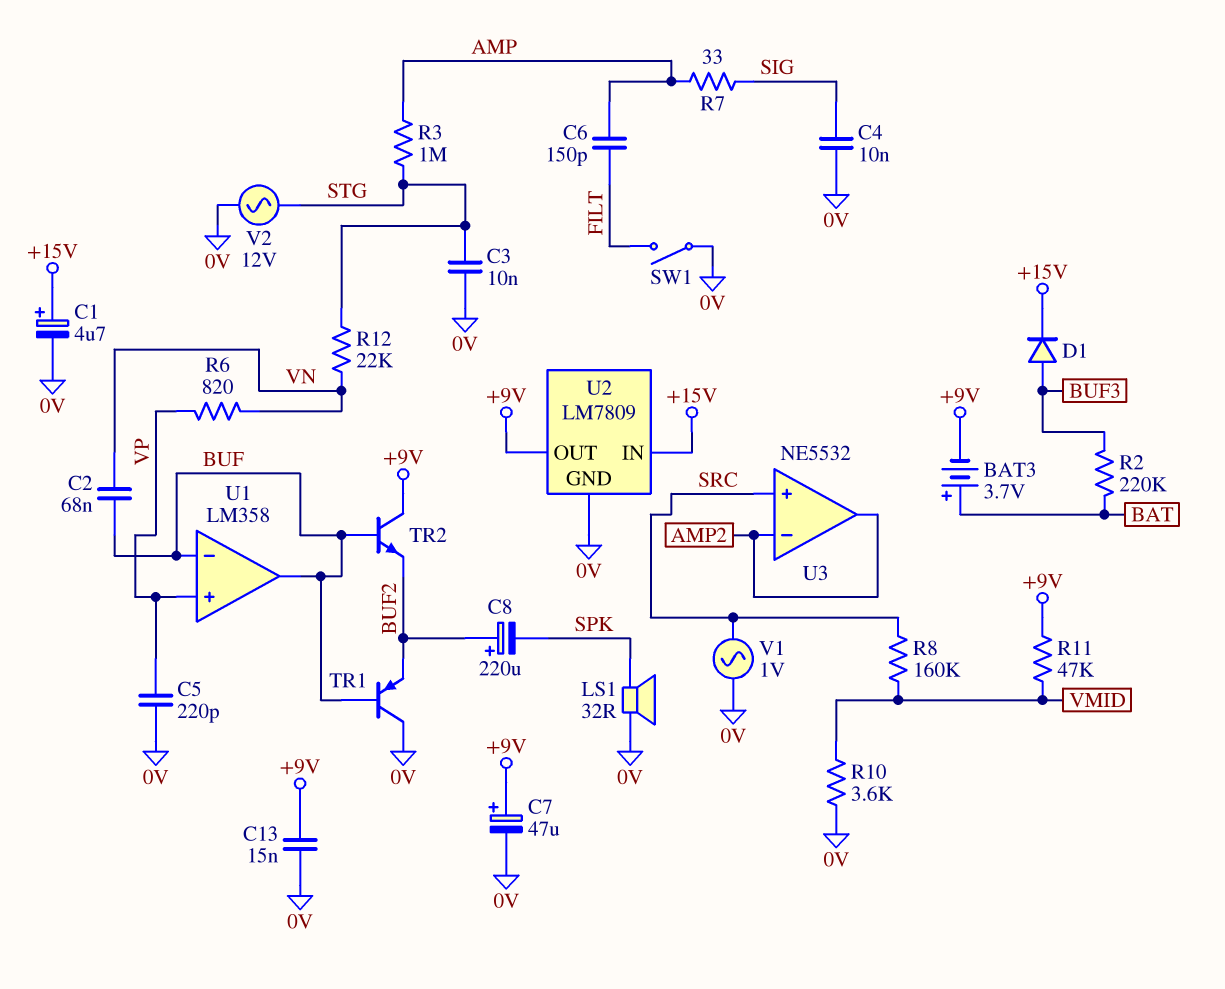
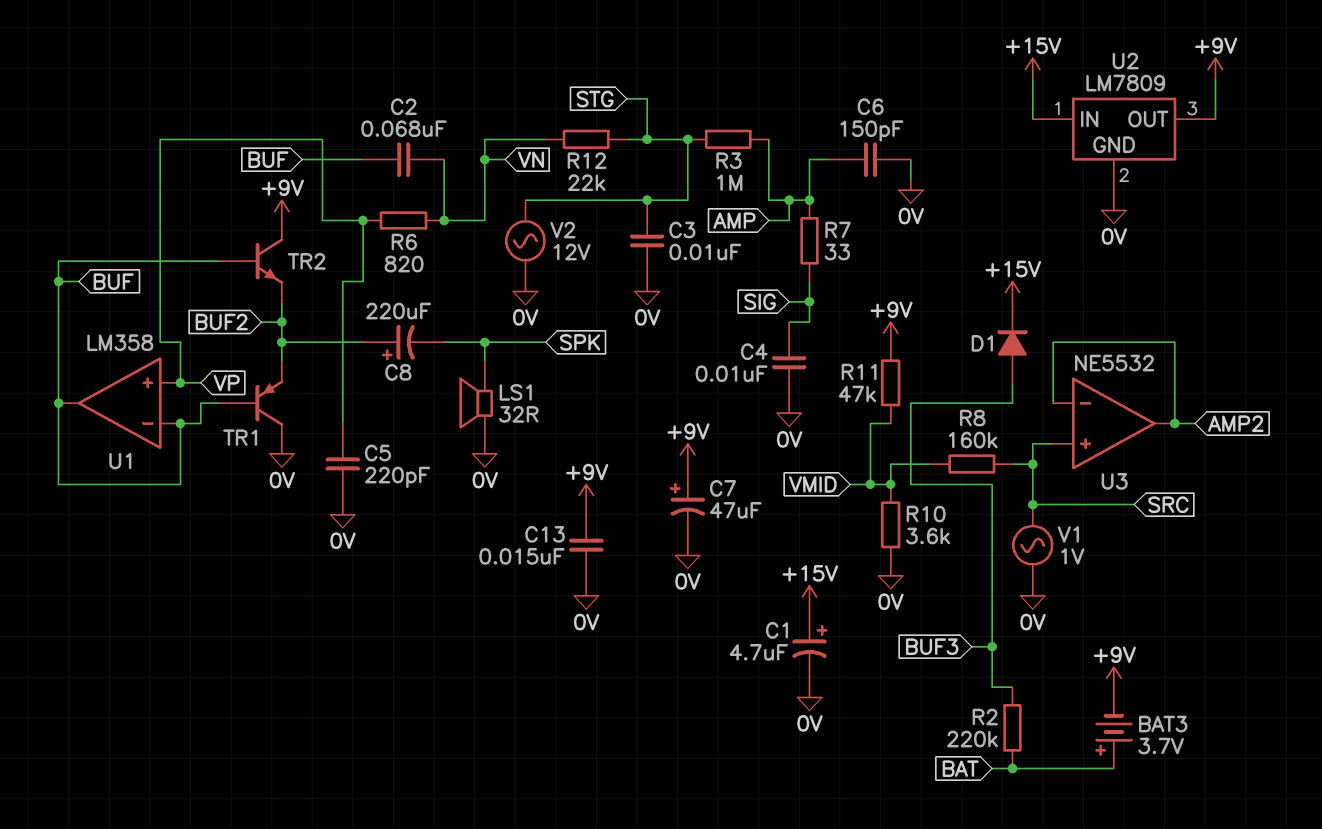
C6: 150pF (AMP, FILT) -> 150pF (0V, AMP)
SW1: switch (0V, FILT) -> none

